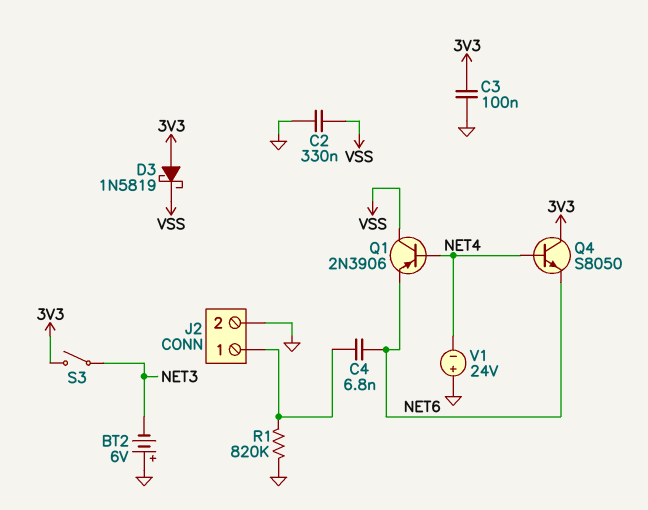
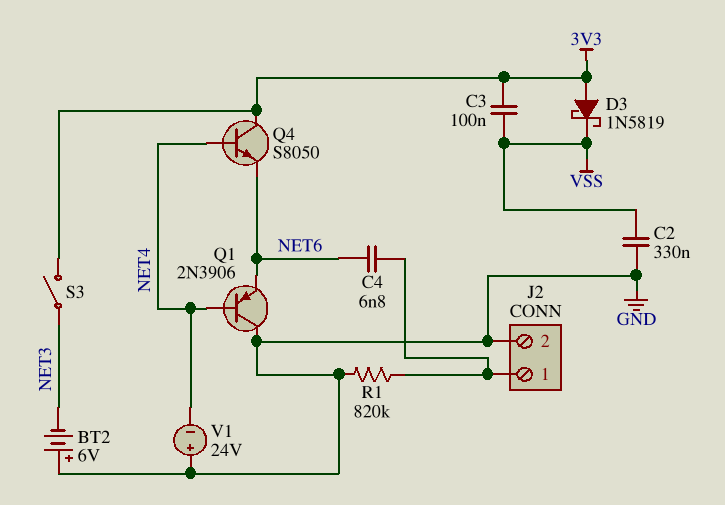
C3: 100nF (3V3, GND) -> 100nF (3V3, VSS)
Q1: PNP 2N3906 (B NET4, C VSS, E NET6) -> PNP 2N3906 (B NET4, C GND, E NET6)

